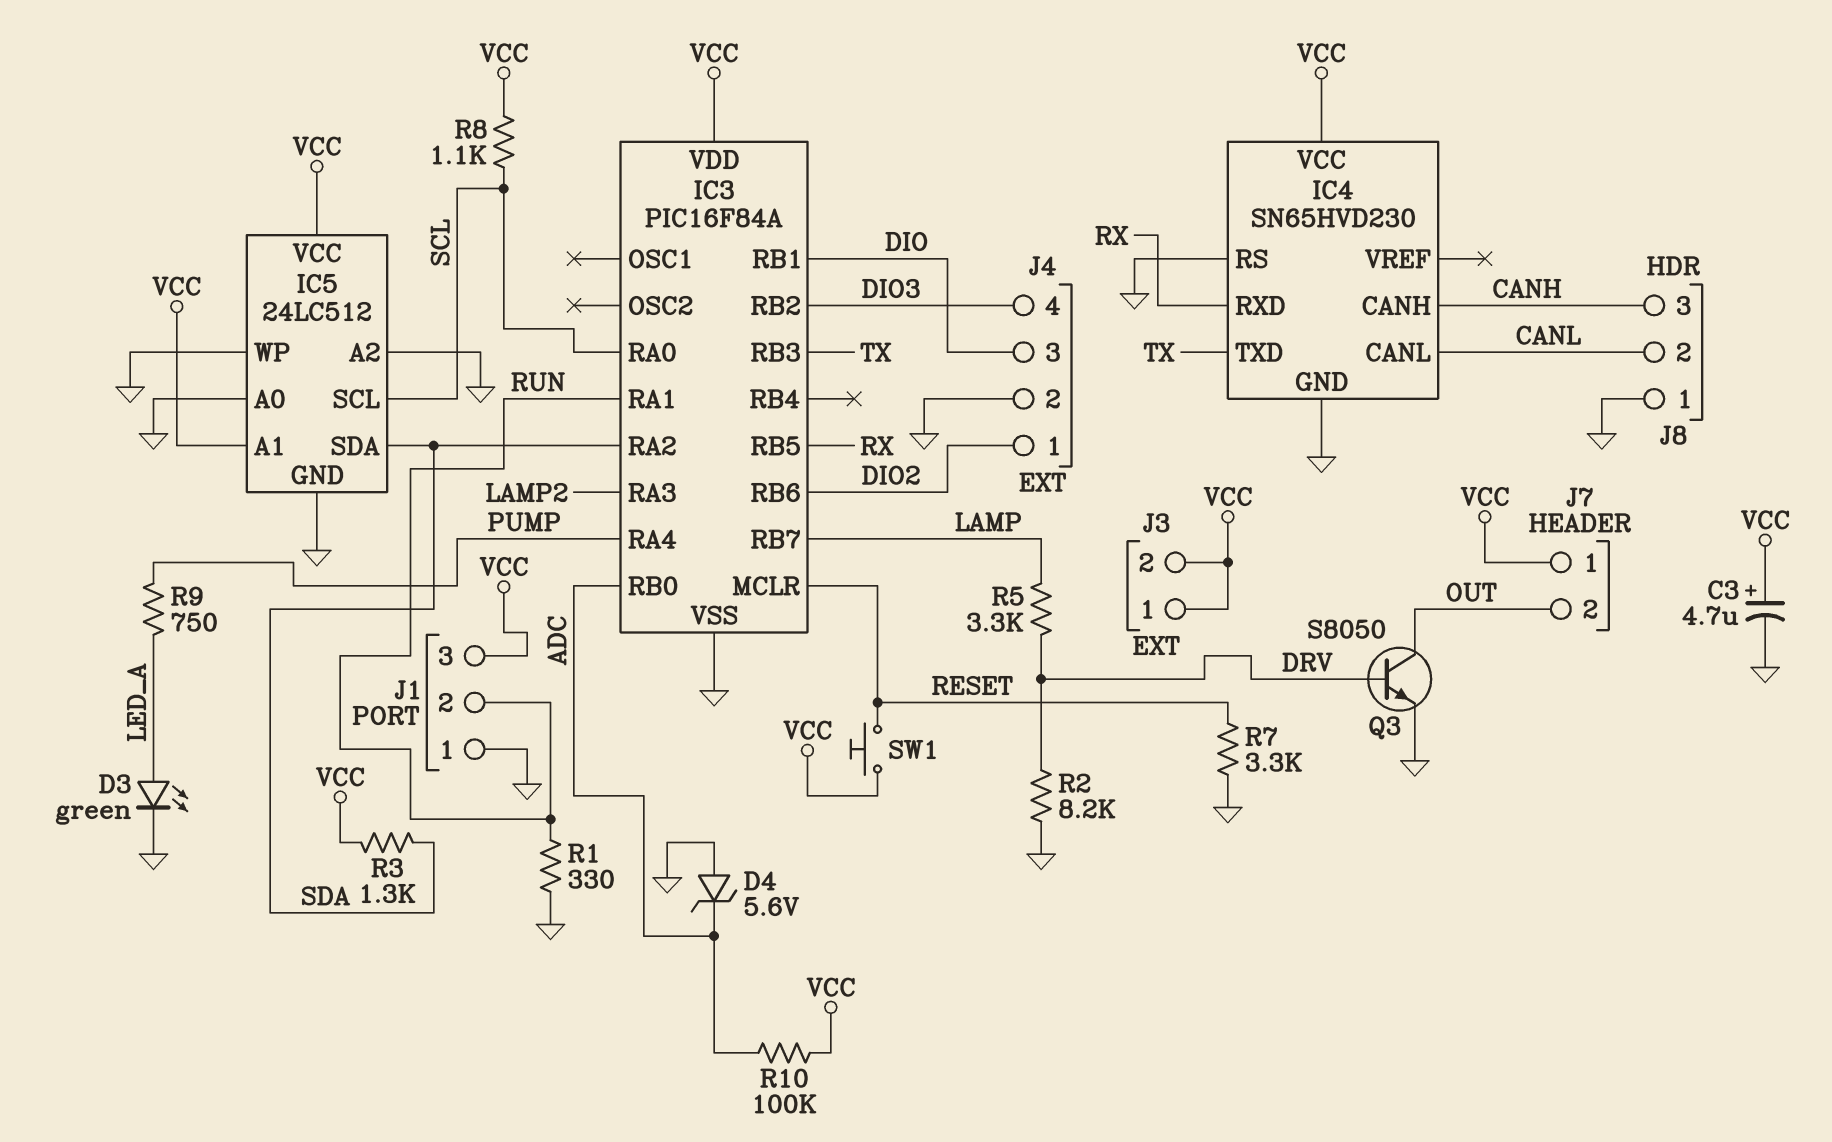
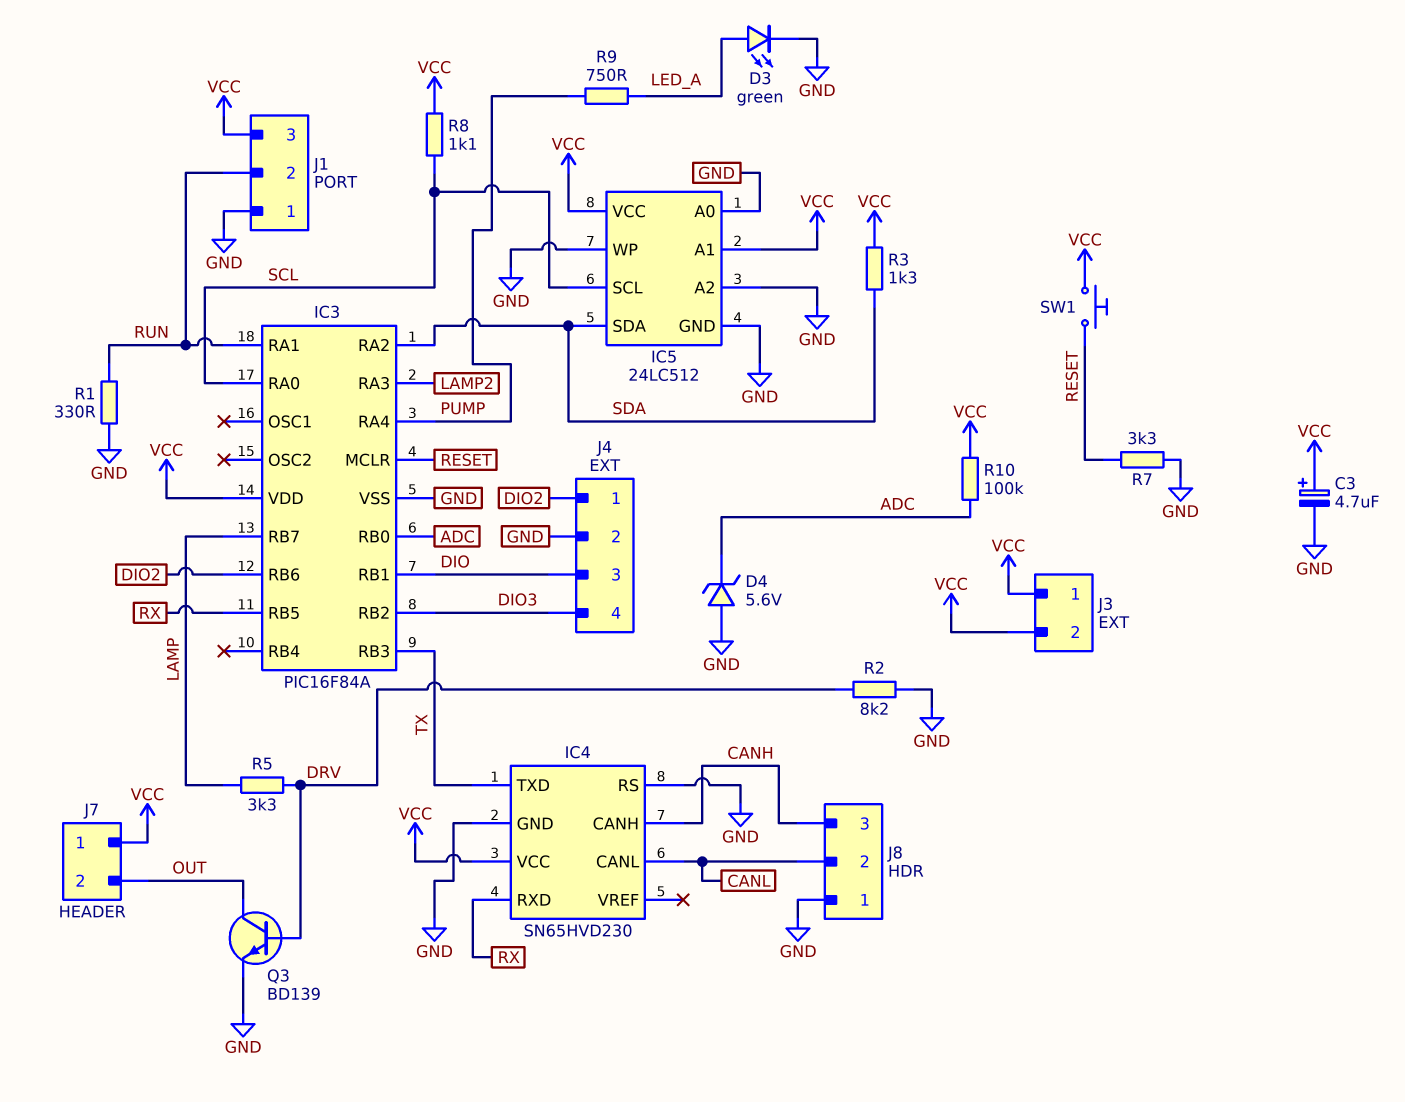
Q3: NPN S8050 (B DRV, C OUT, E GND) -> NPN BD139 (B DRV, C OUT, E GND)

